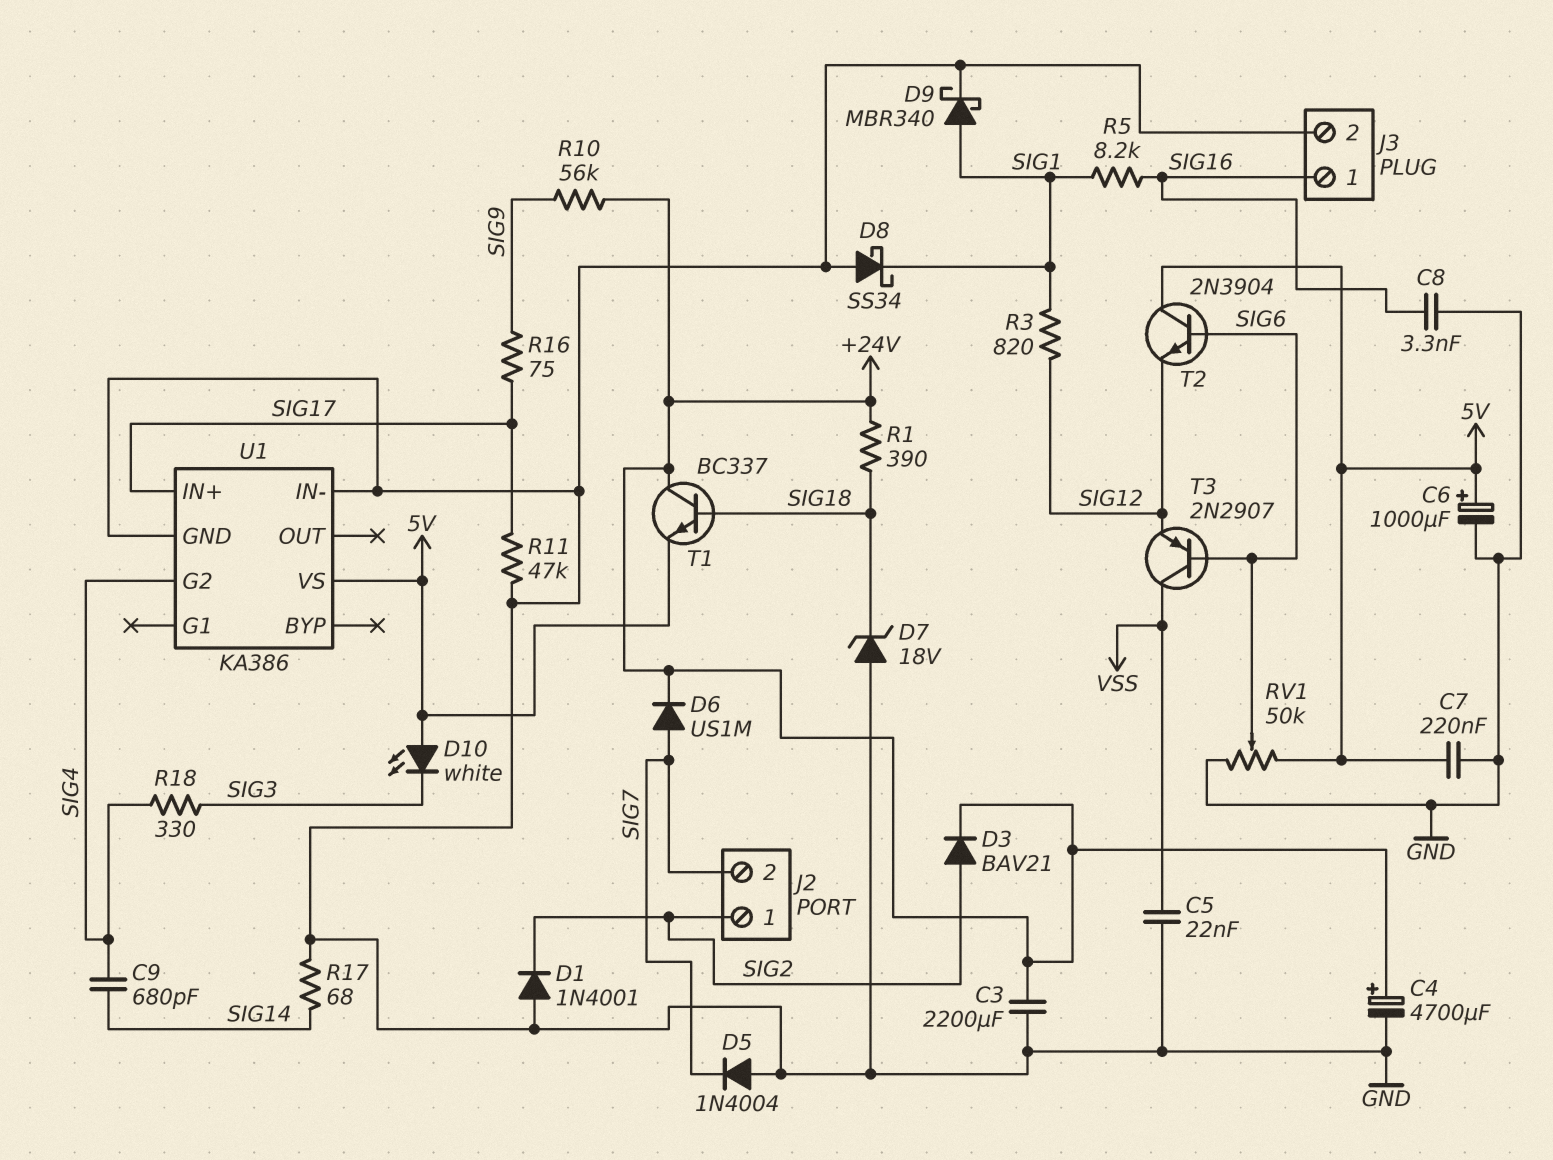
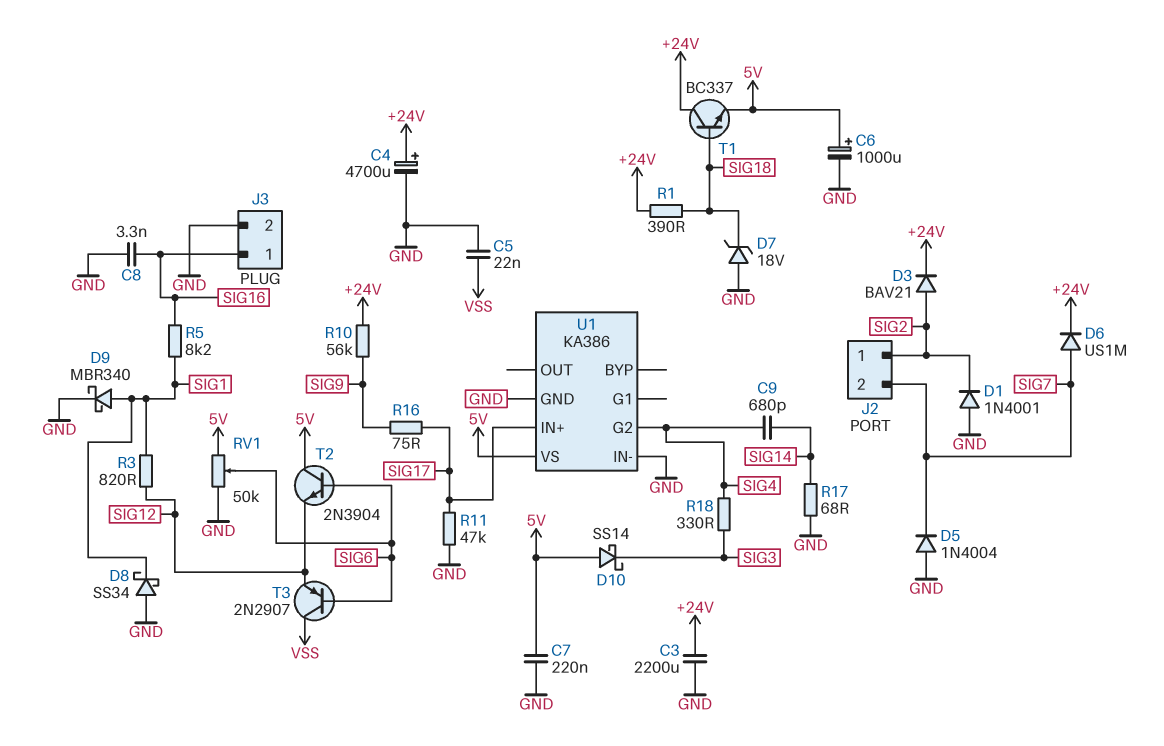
D10: LED white (A 5V, K SIG3) -> schottky SS14 (A 5V, K SIG3)

